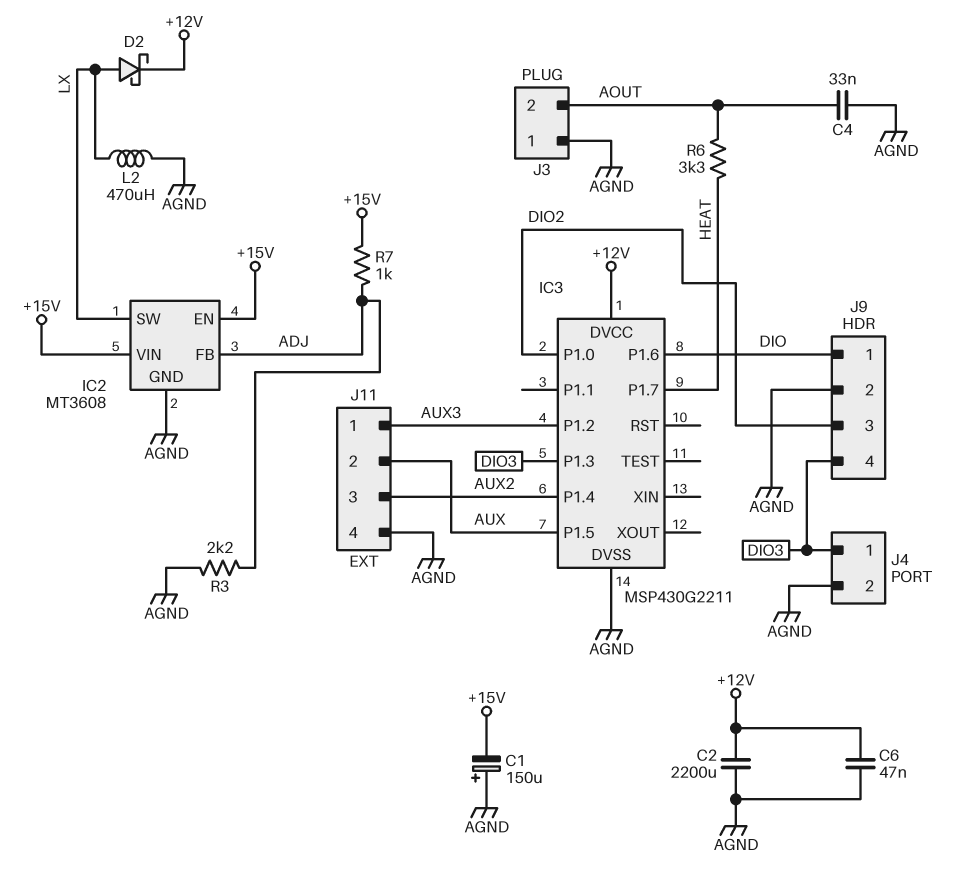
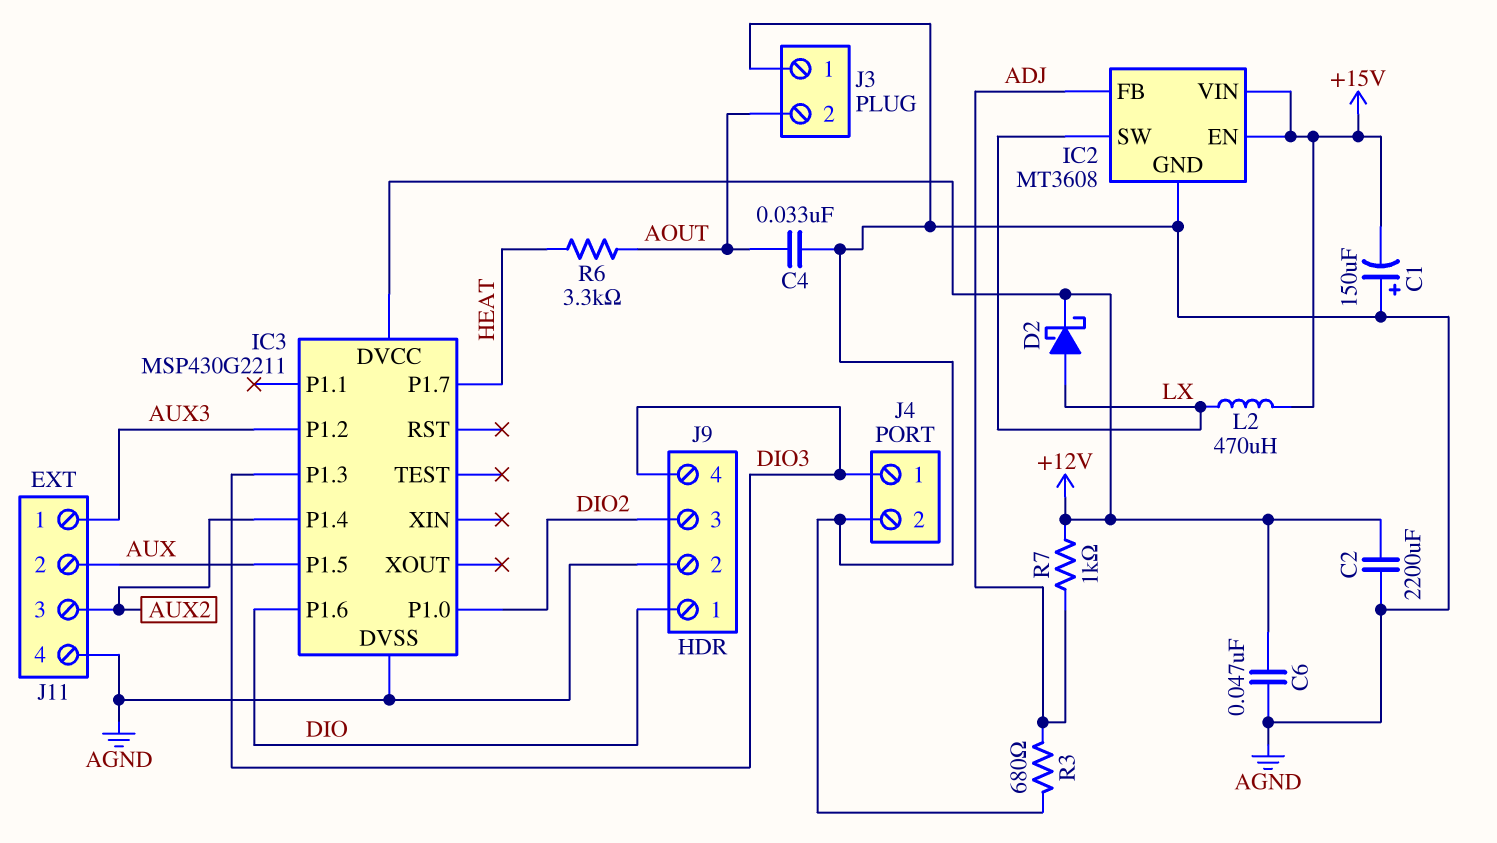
L2: 470uH (AGND, LX) -> 470uH (+15V, LX)
R3: 2.2k (ADJ, AGND) -> 680 (ADJ, AGND)
R7: 1k (+15V, ADJ) -> 1k (+12V, ADJ)

